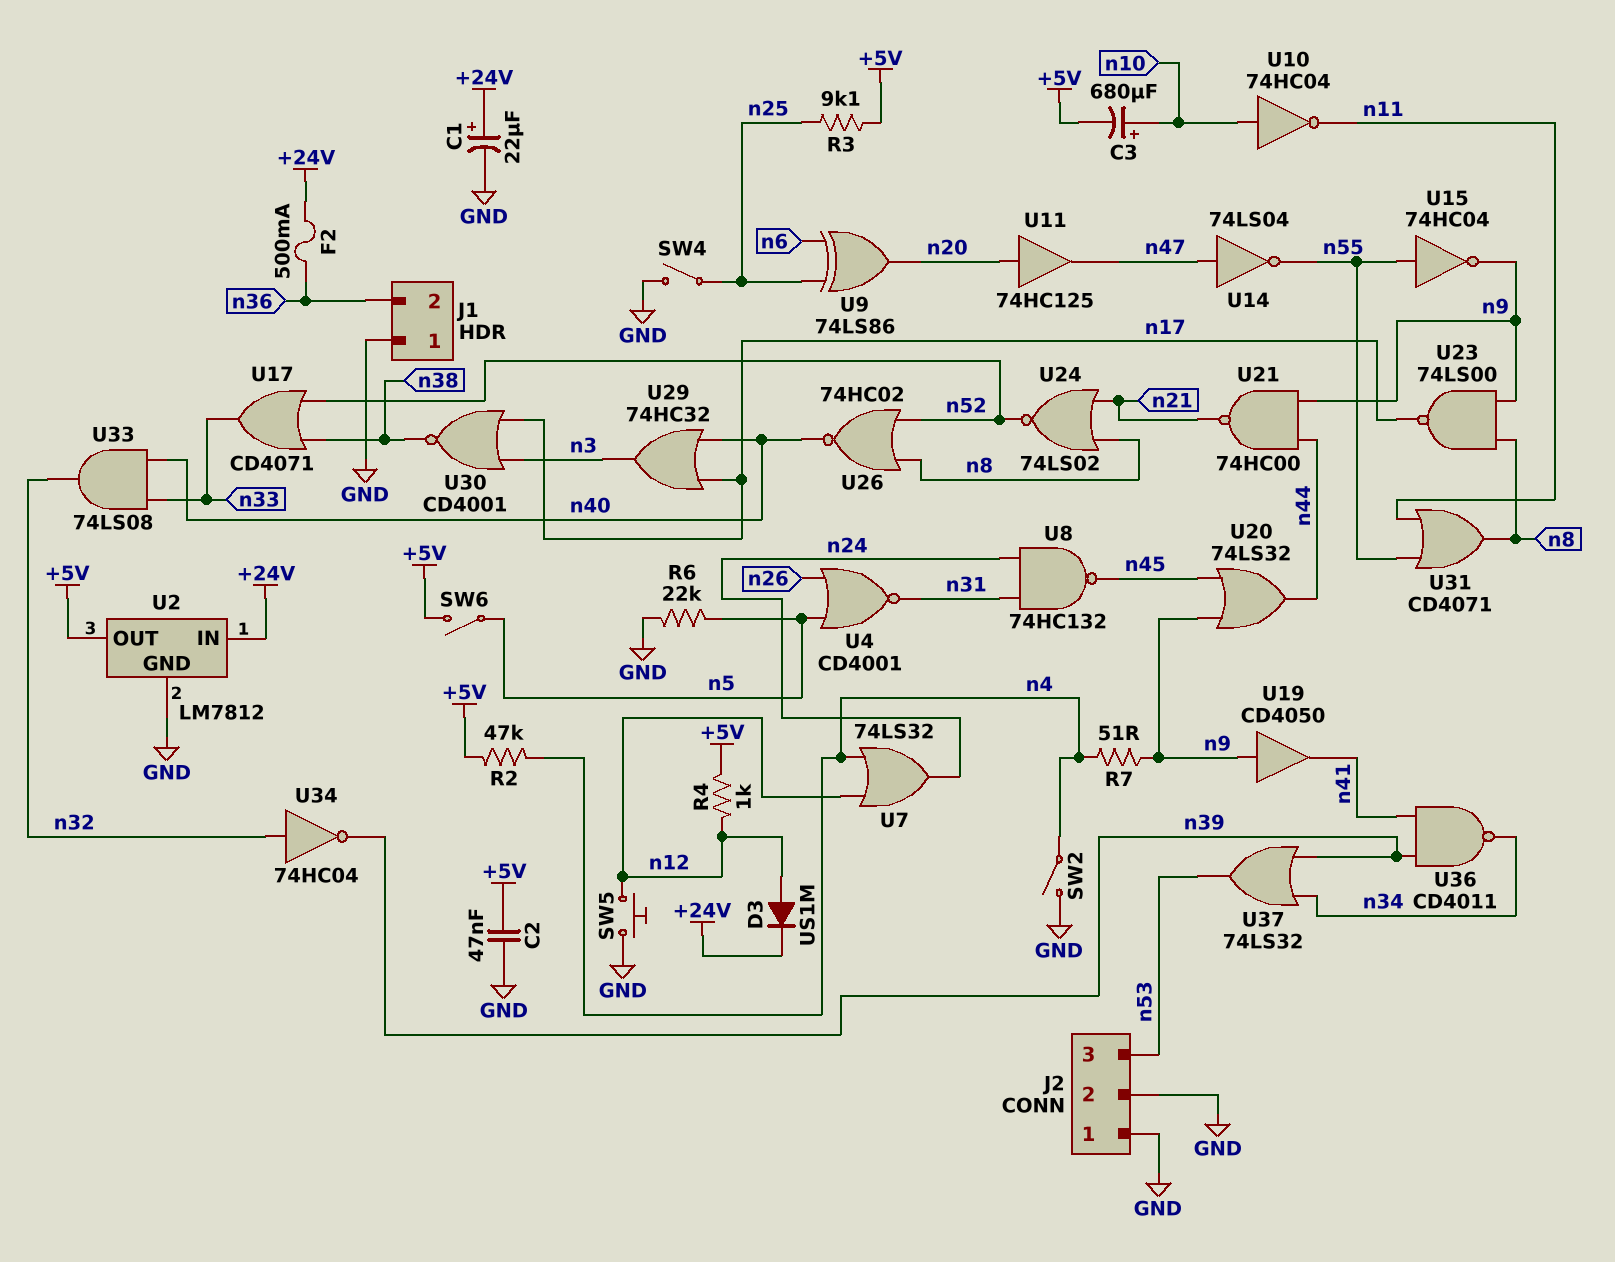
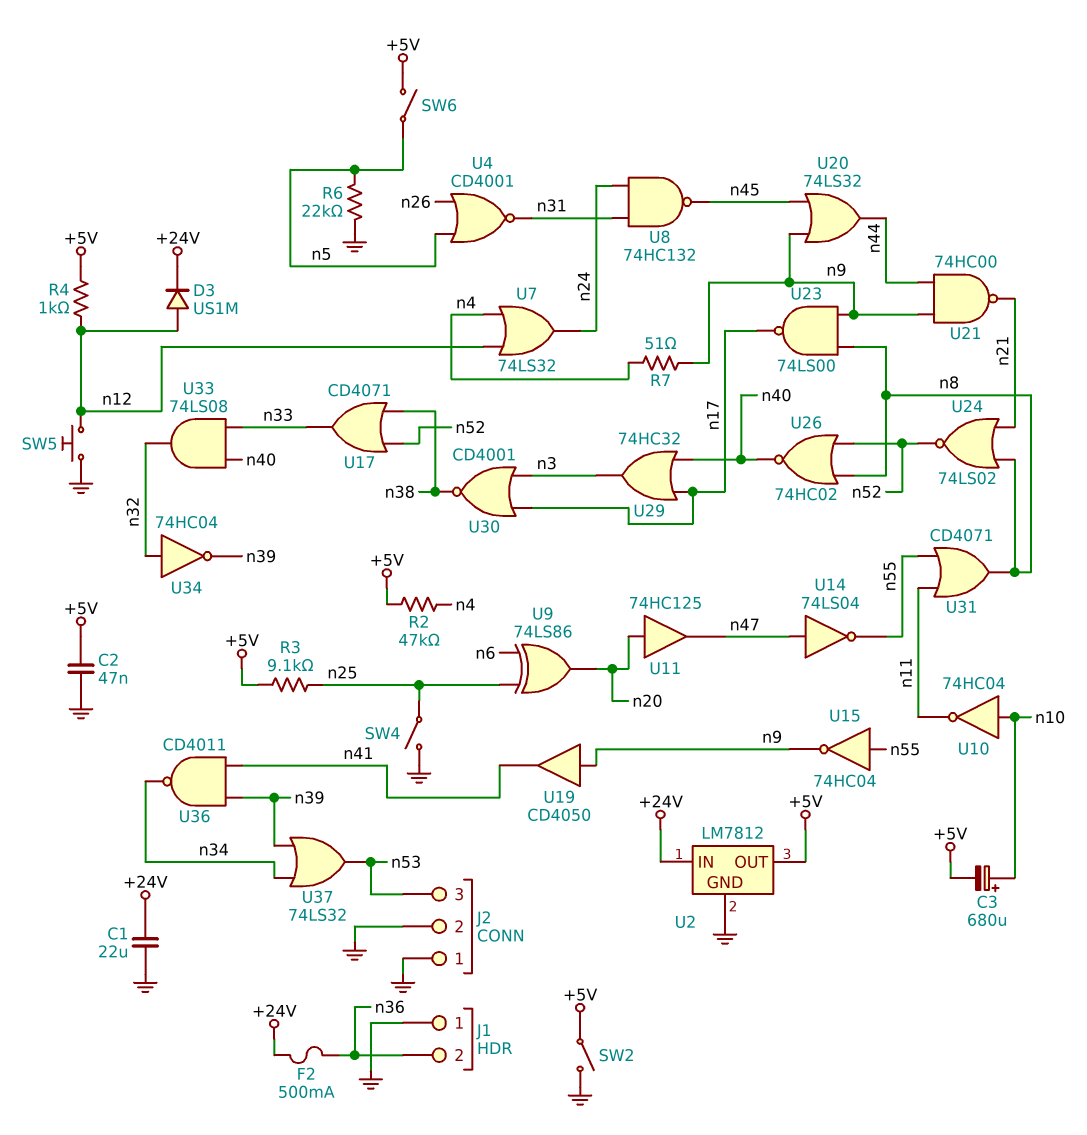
C1: 22uF (plus +24V, minus GND) -> 22uF (+24V, GND)
SW2: switch (GND, n4) -> switch (+5V, GND)

